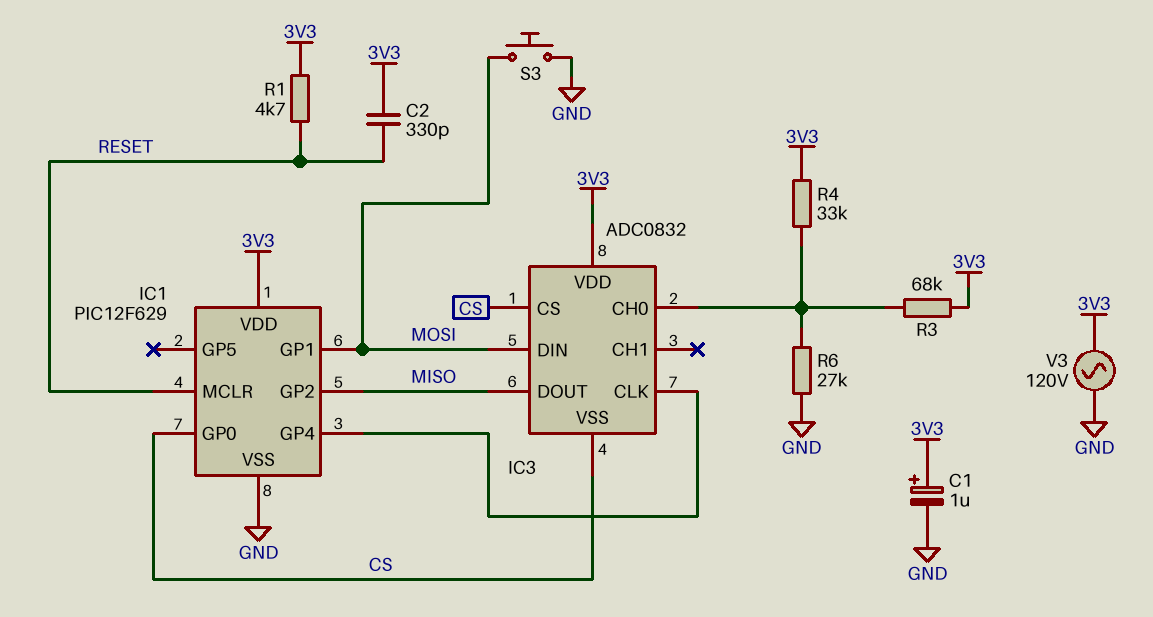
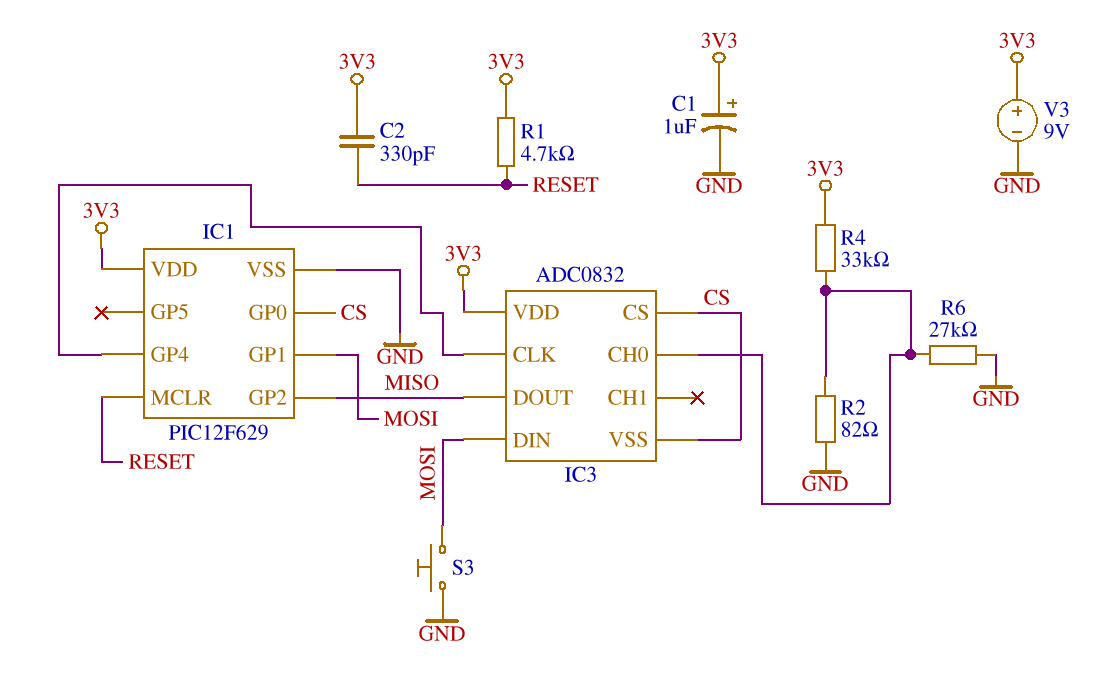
R2: none -> 82 (GND, IC3/CH0)
R3: 68k (3V3, IC3/CH0) -> none
V3: AC 120V (3V3, GND) -> 9V (plus 3V3, minus GND)

